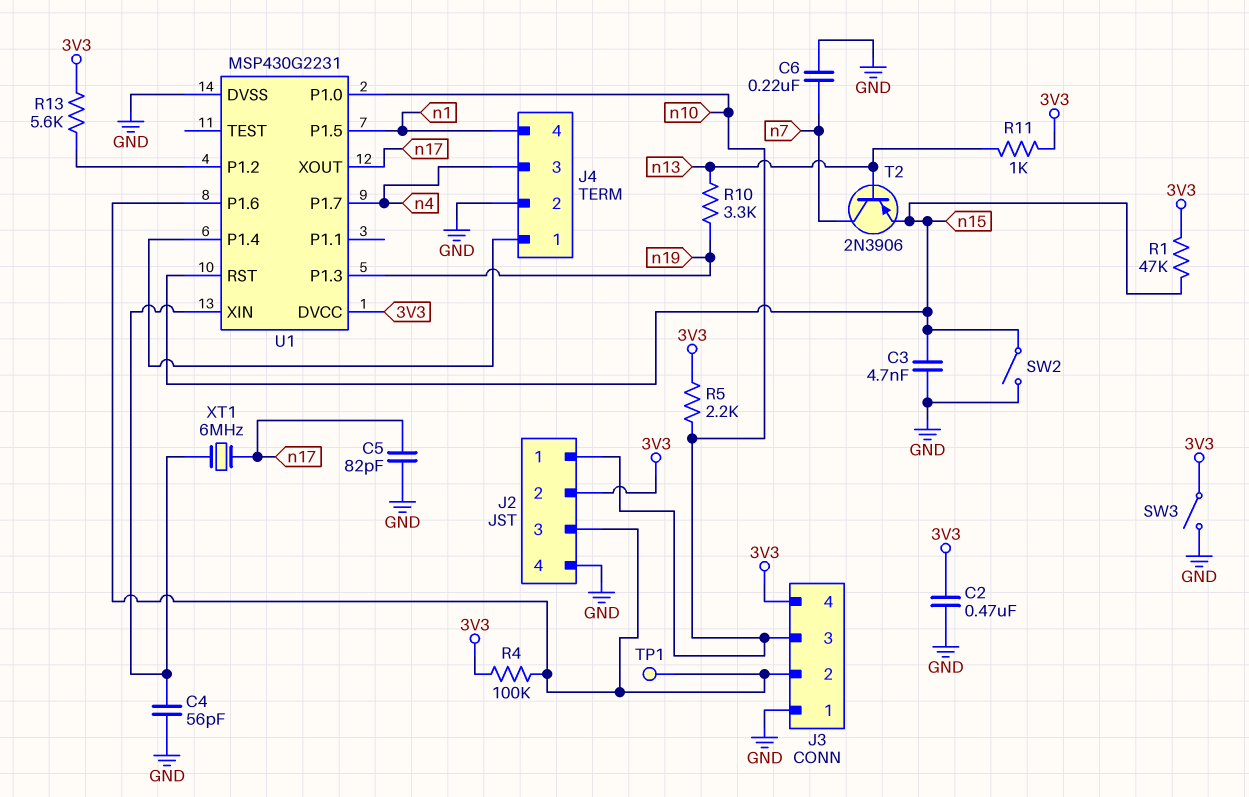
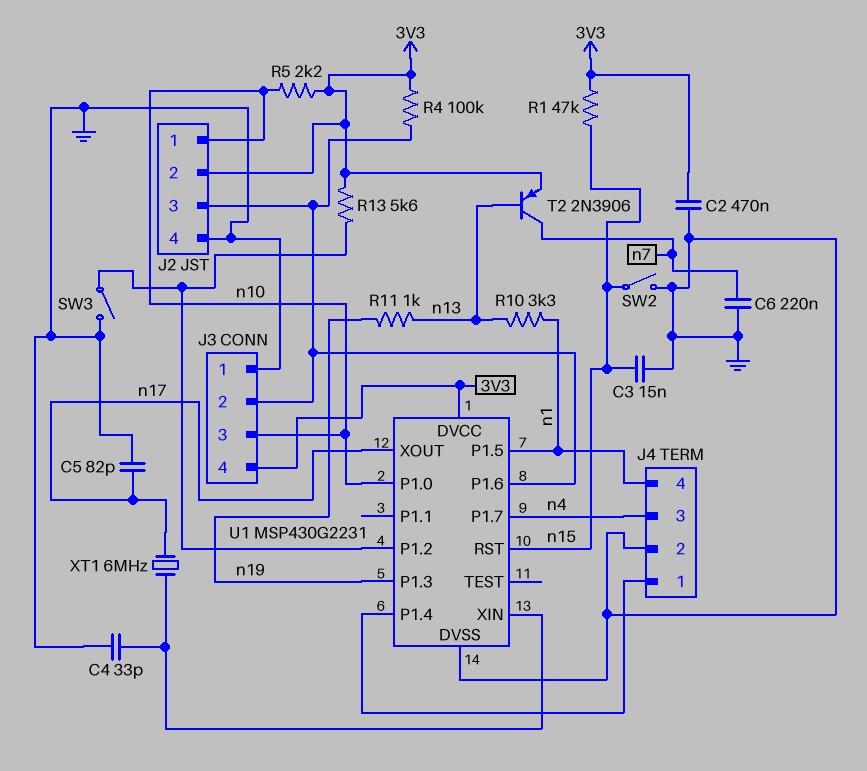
C3: 4.7nF (GND, n15) -> 15nF (GND, n15)
C4: 56pF (GND, U1/XIN) -> 33pF (GND, U1/XIN)
R10: 3.3k (n13, n19) -> 3.3k (n1, n13)
R11: 1k (3V3, n13) -> 1k (n13, n19)
SW3: switch (3V3, GND) -> switch (GND, U1/P1.2)
T2: PNP 2N3906 (B n13, C n7, E n15) -> PNP 2N3906 (B n13, C n7, E 3V3)
TP1: test point (J2/3) -> none

